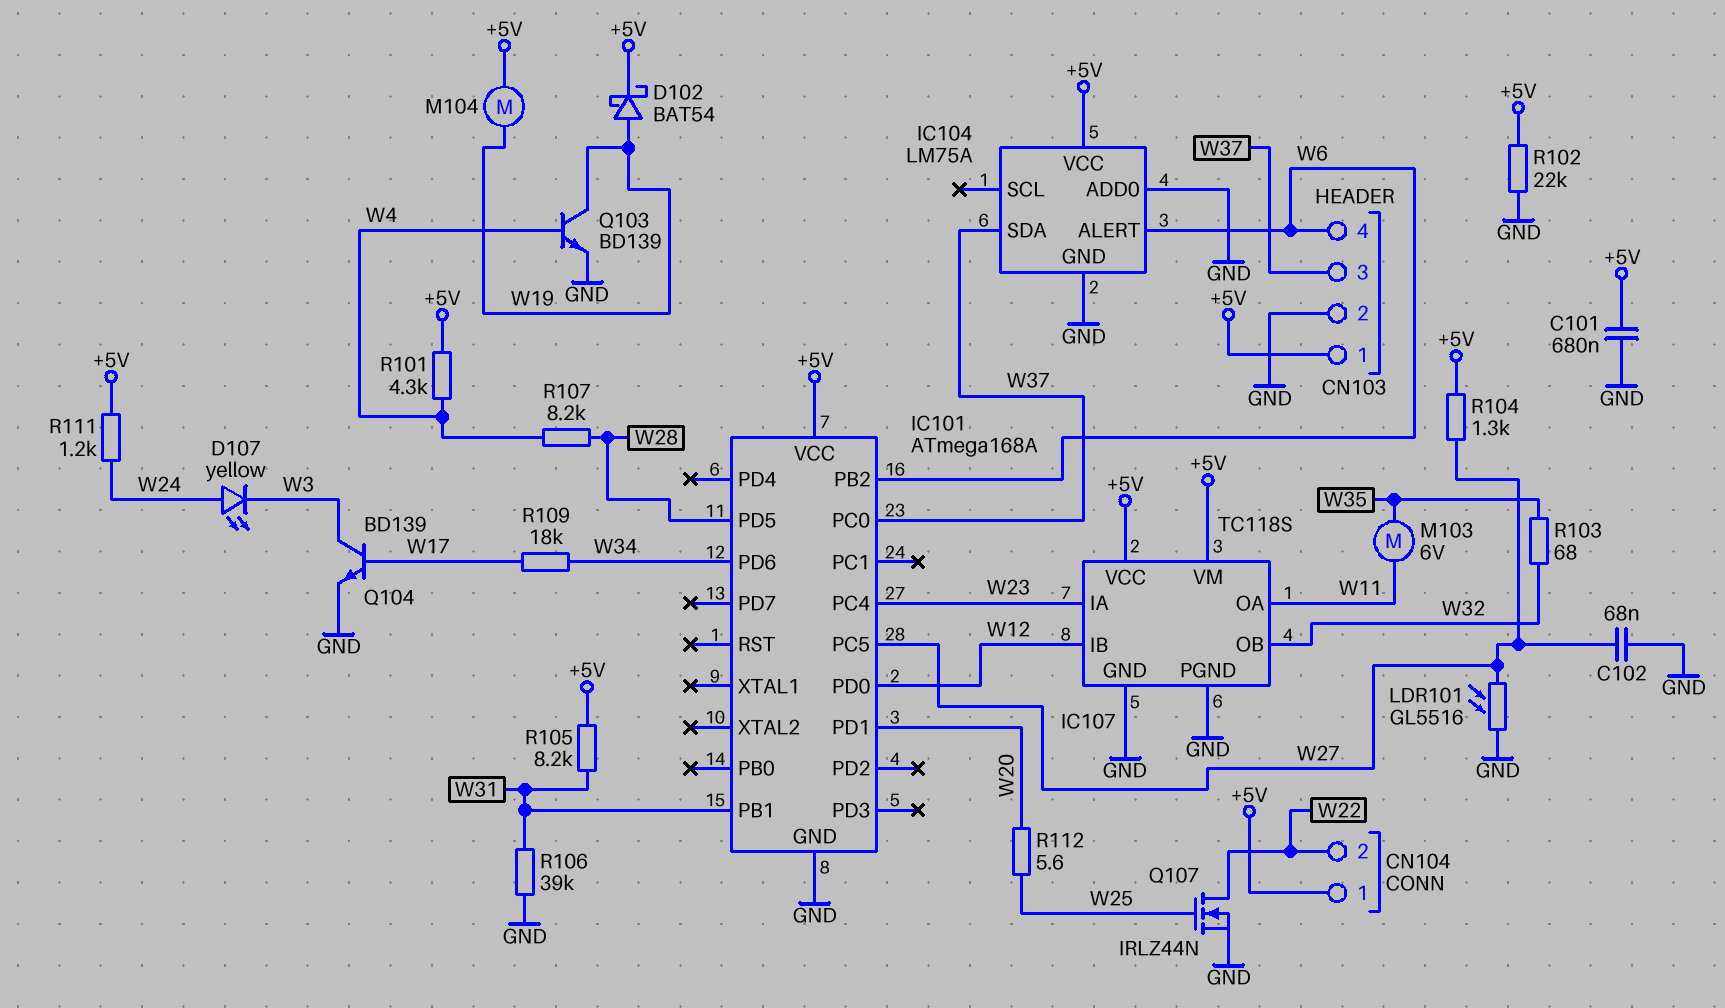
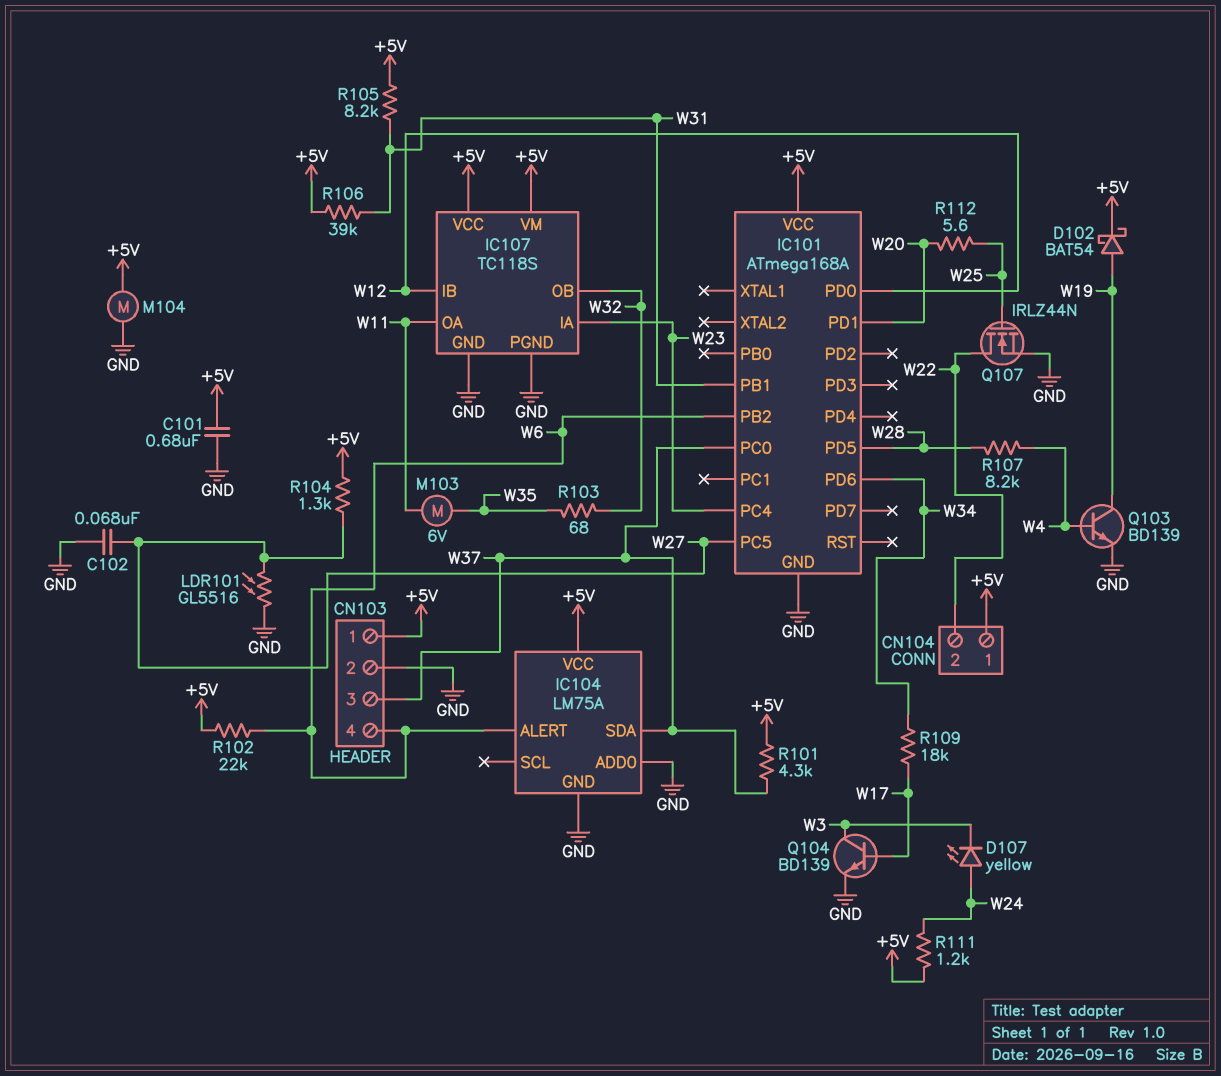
M104: motor (+5V, W19) -> motor (+5V, GND)
R101: 4.3k (+5V, W4) -> 4.3k (+5V, W37)
R102: 22k (+5V, GND) -> 22k (+5V, W6)
R106: 39k (GND, W31) -> 39k (+5V, W31)

